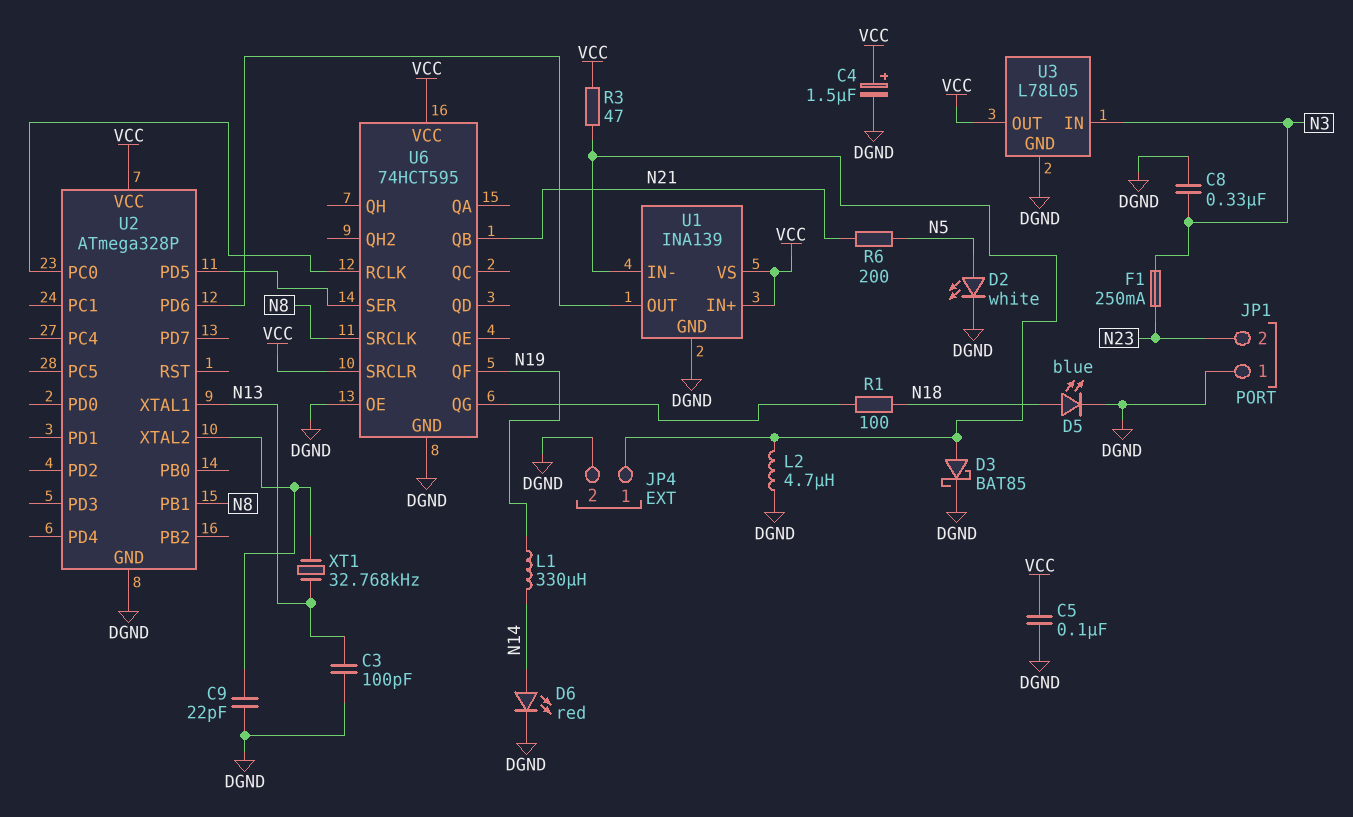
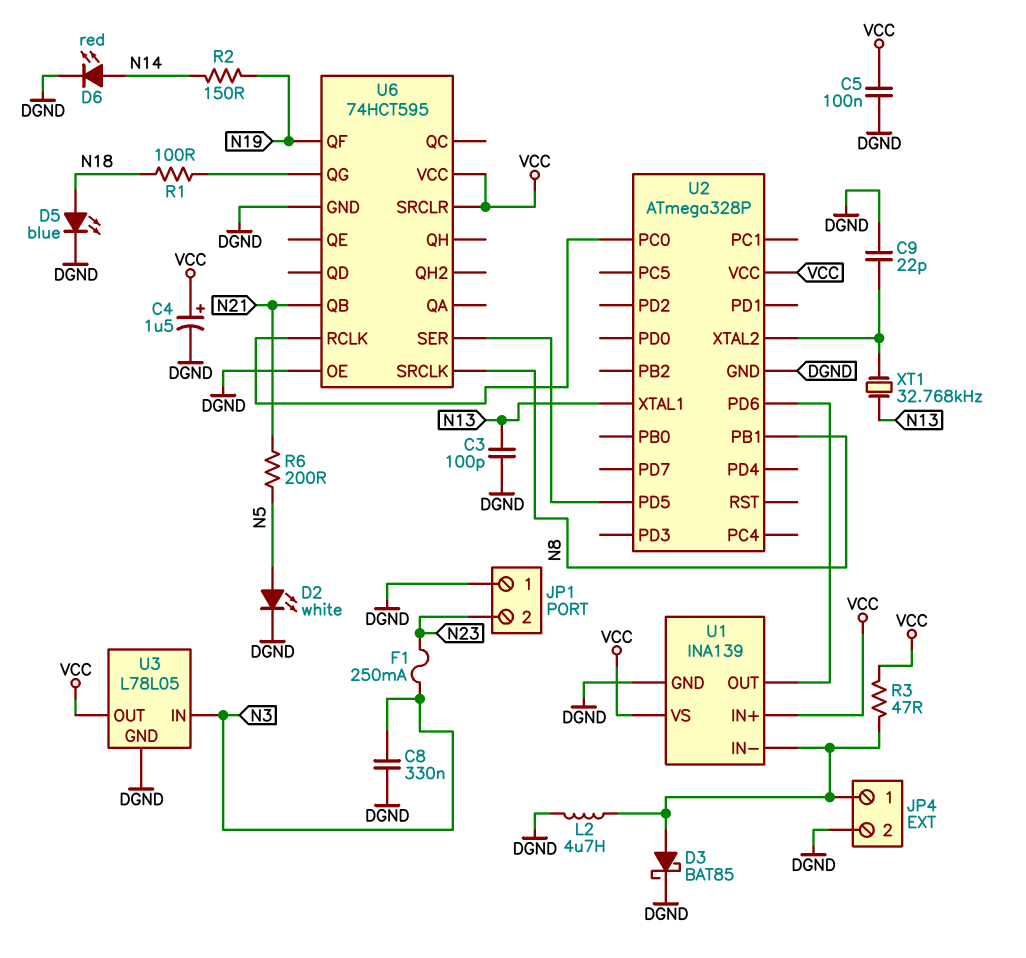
L1: 330uH (N14, N19) -> none
R2: none -> 150 (N14, N19)

